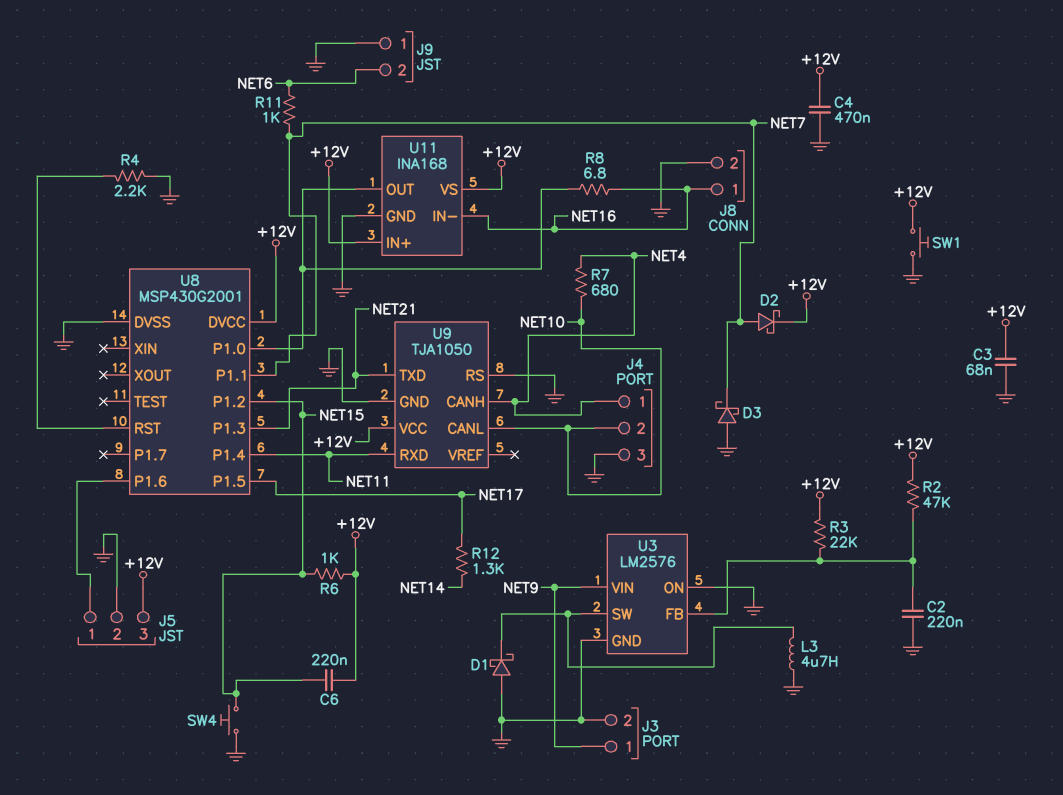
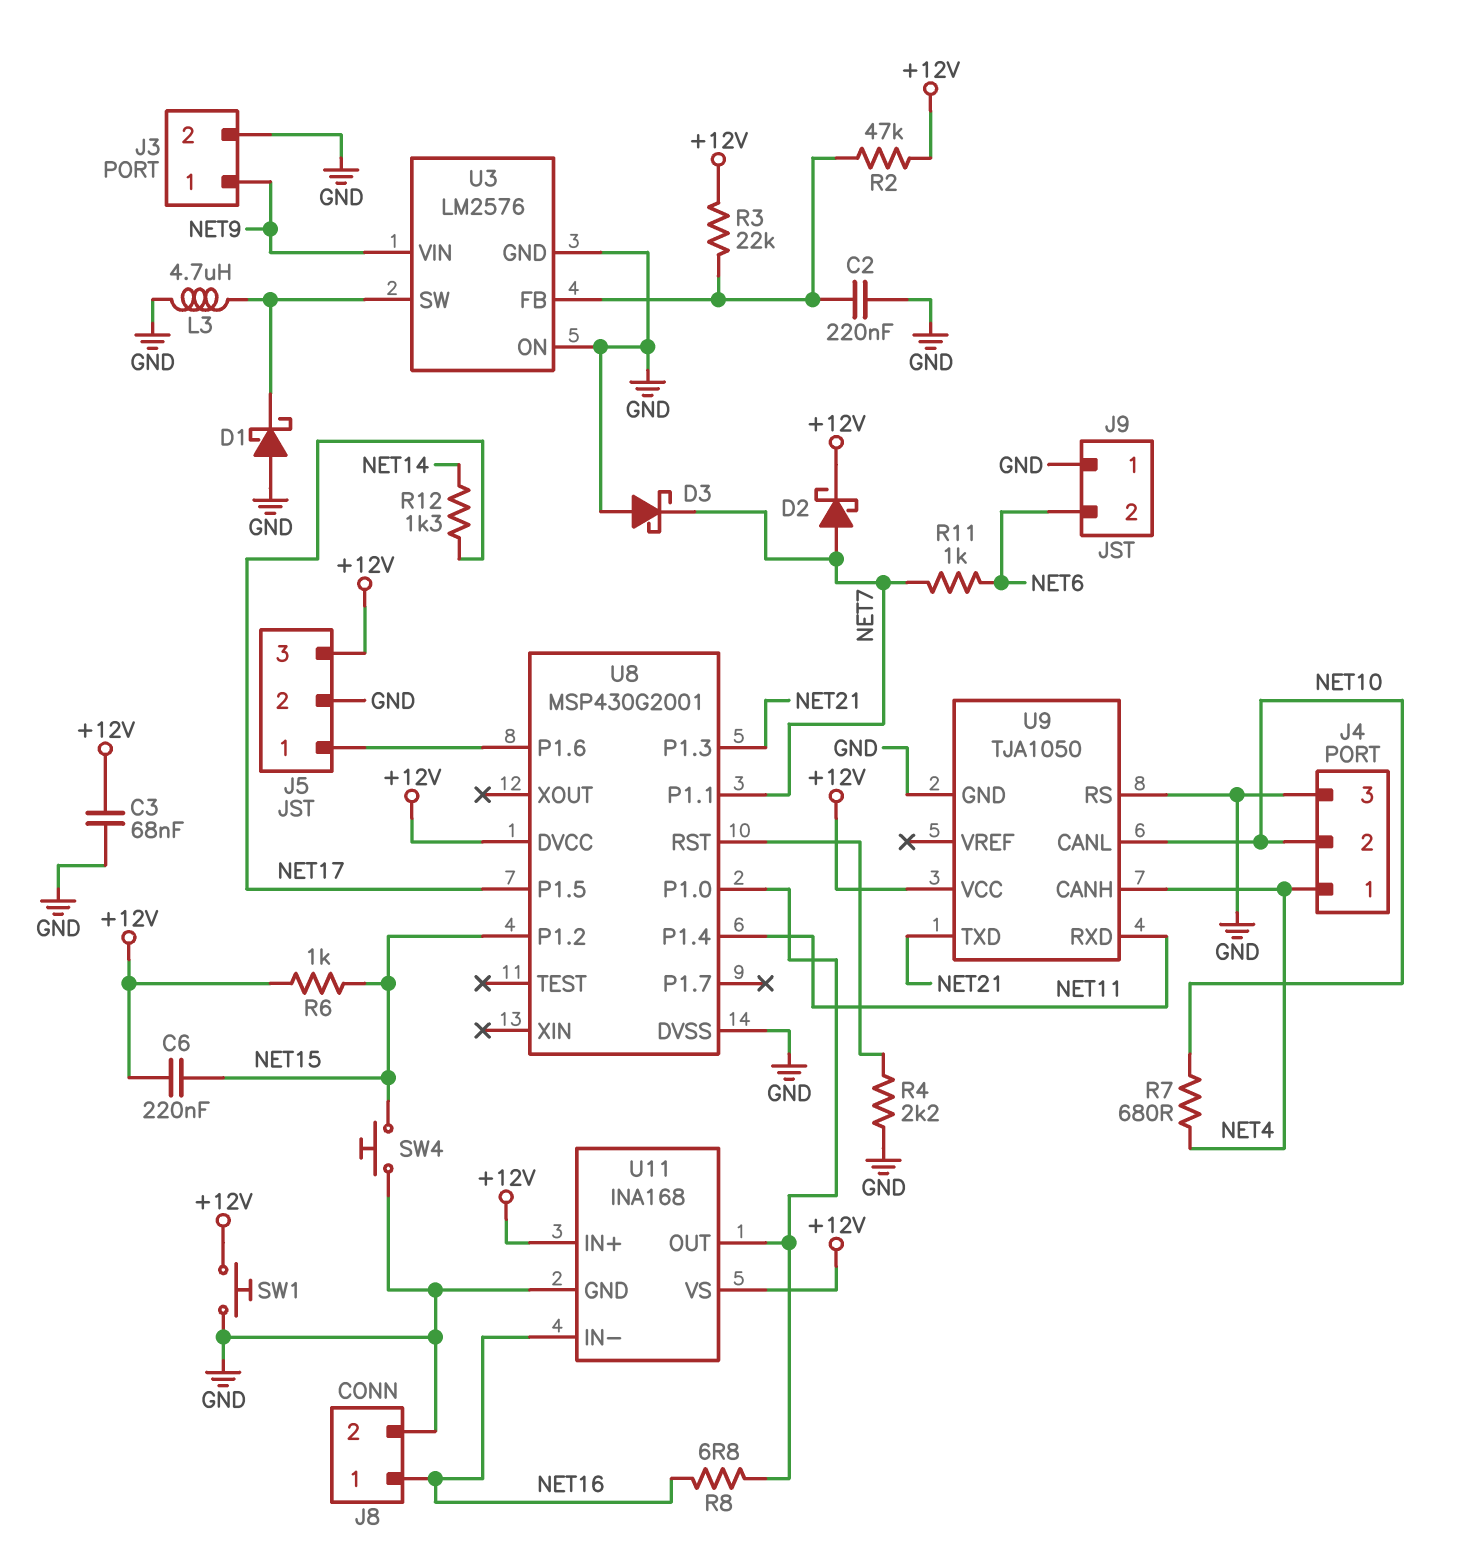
C4: 470nF (+12V, GND) -> none

